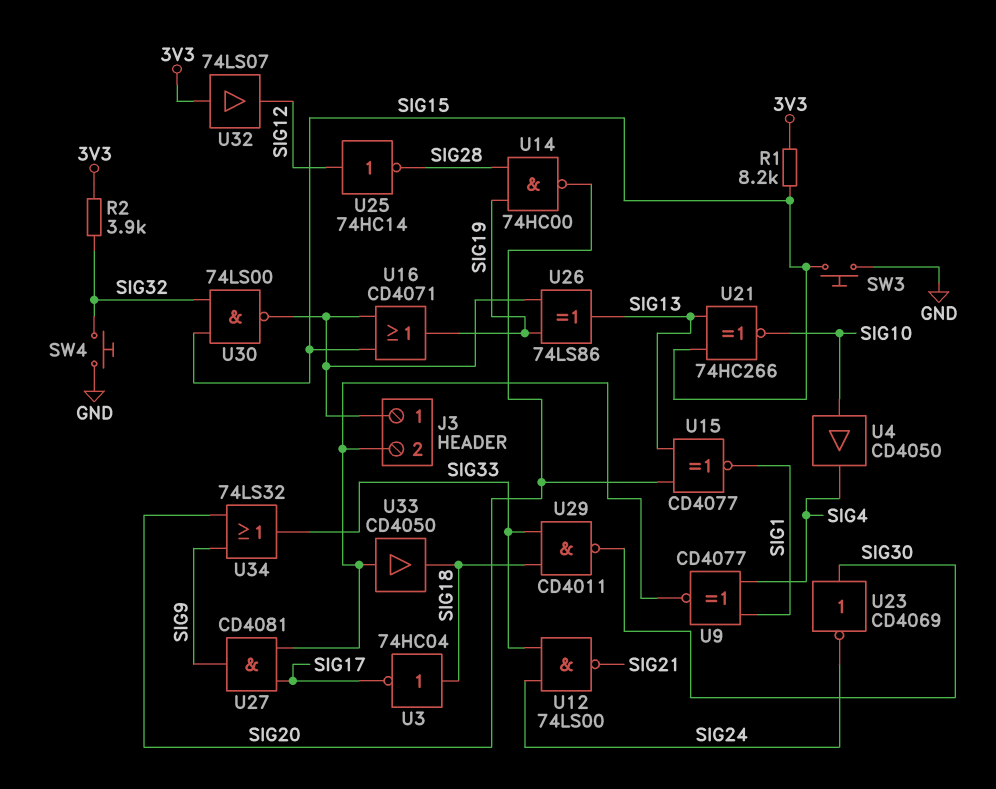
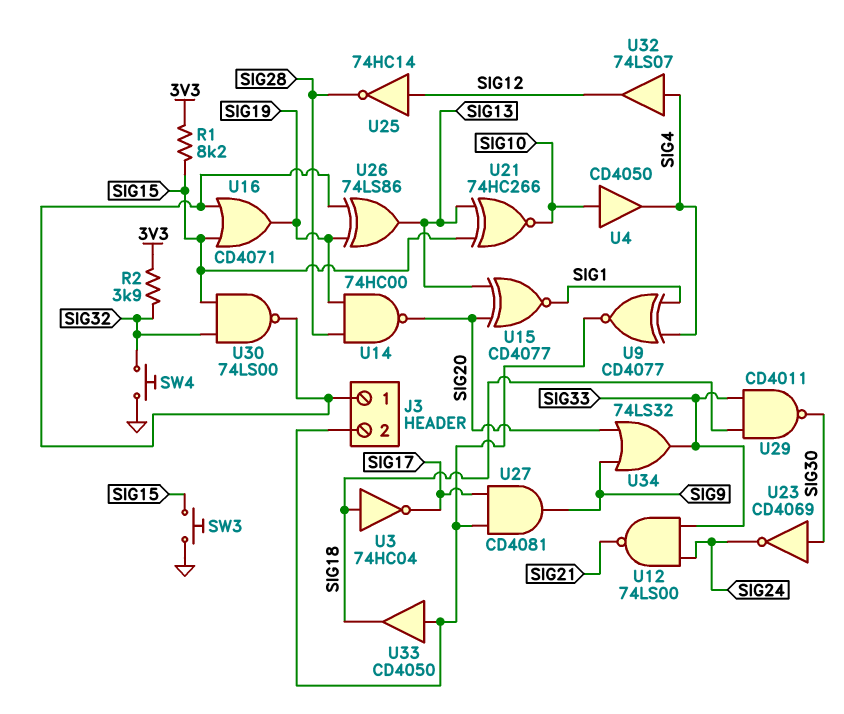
U32: buffer 74LS07 (in 3V3, out SIG12) -> buffer 74LS07 (in SIG4, out SIG12)

